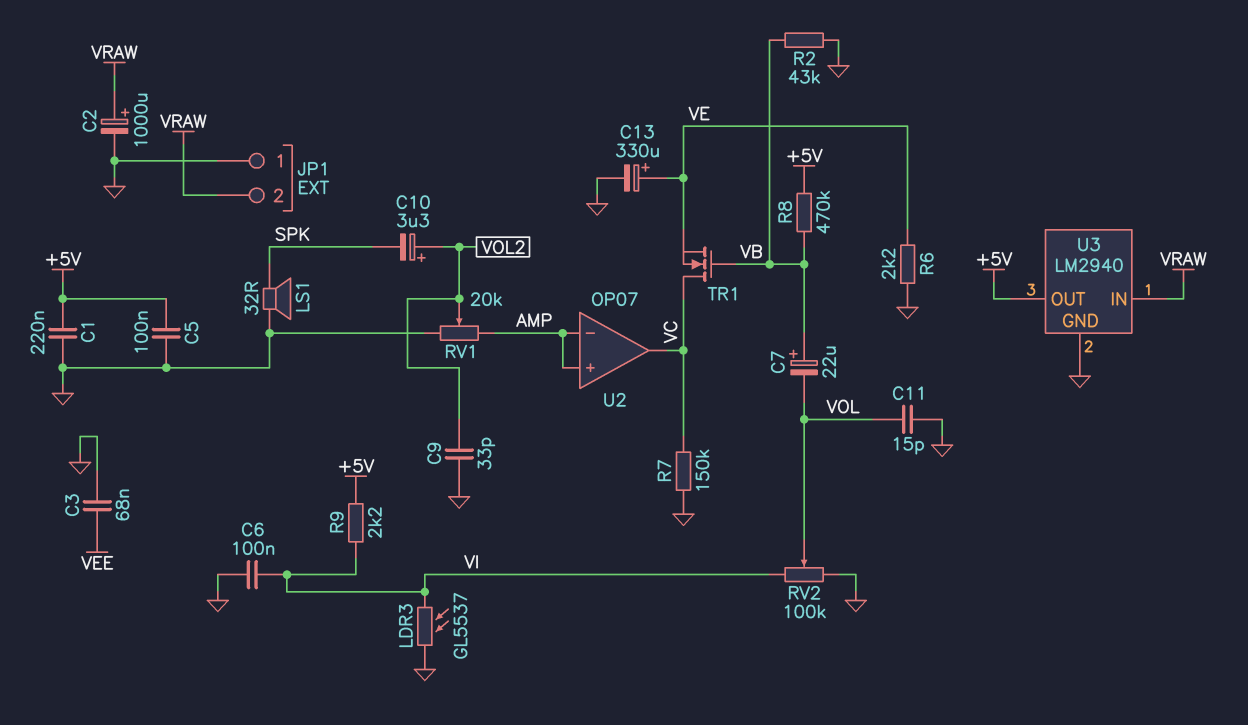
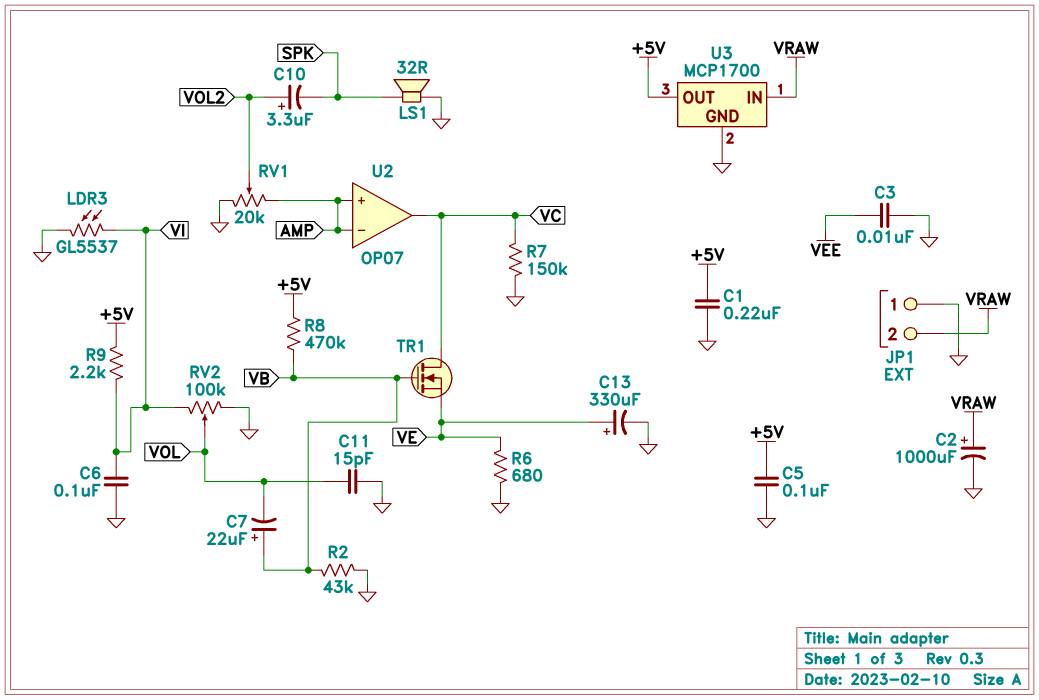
C3: 68nF (GND, VEE) -> 10nF (GND, VEE)
C9: 33pF (GND, VOL2) -> none
R6: 2.2k (GND, VE) -> 680 (GND, VE)
U3: LM2940 -> MCP1700

